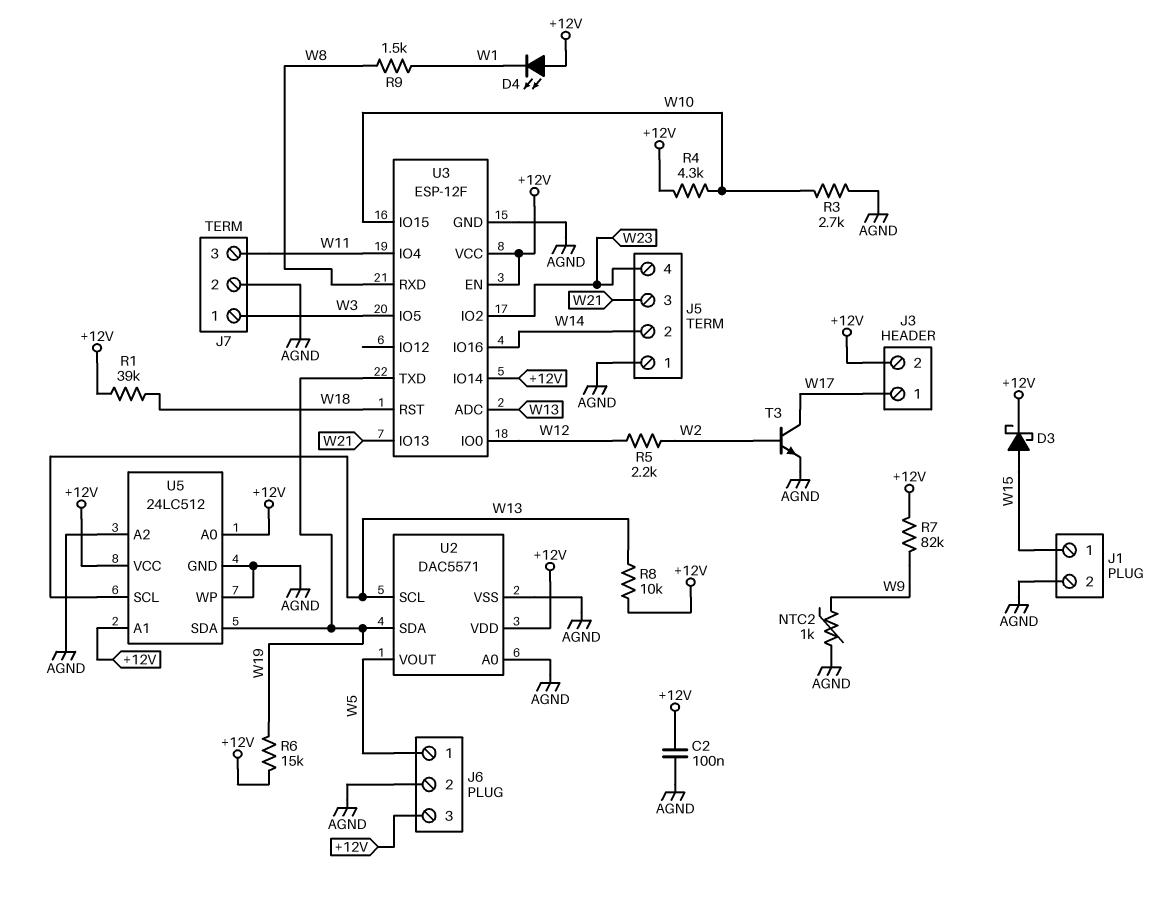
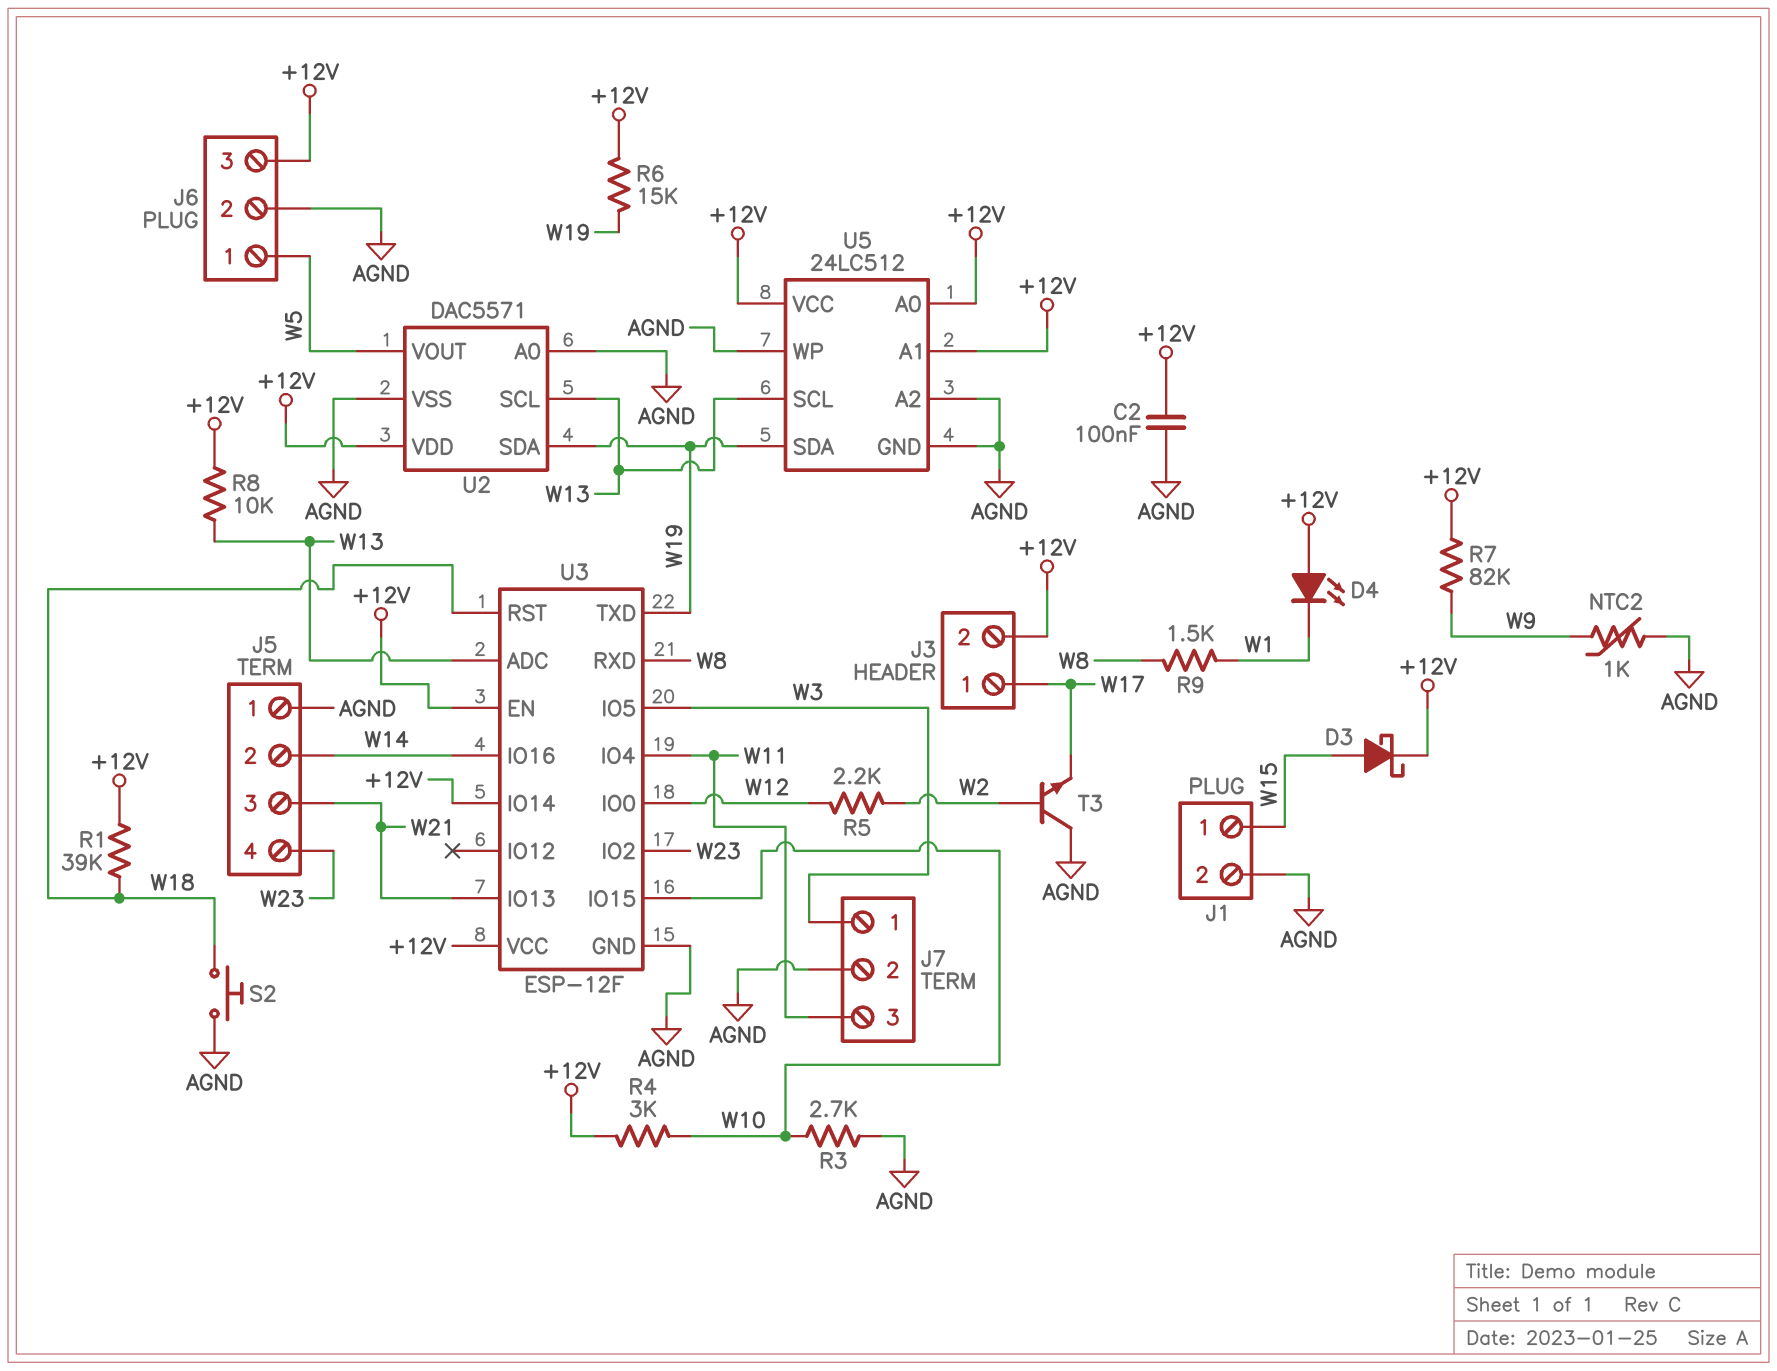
R4: 4.3k (+12V, W10) -> 3k (+12V, W10)
S2: none -> button (AGND, W18)
T3: NPN (B W2, C W17, E AGND) -> NPN (B W2, C AGND, E W17)

